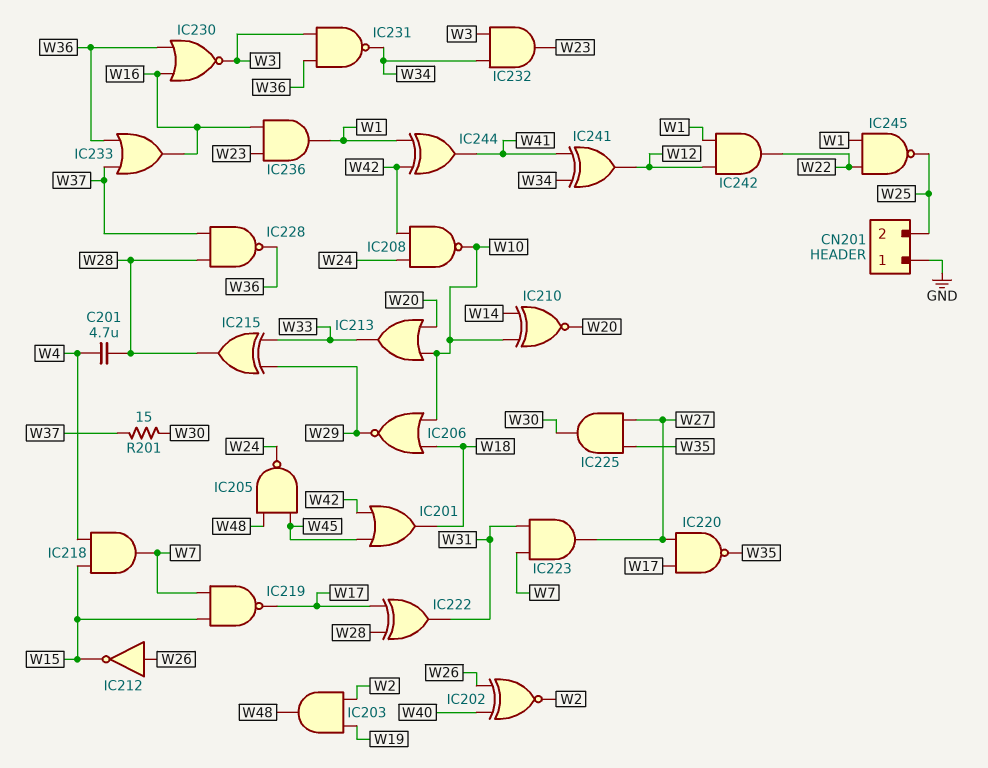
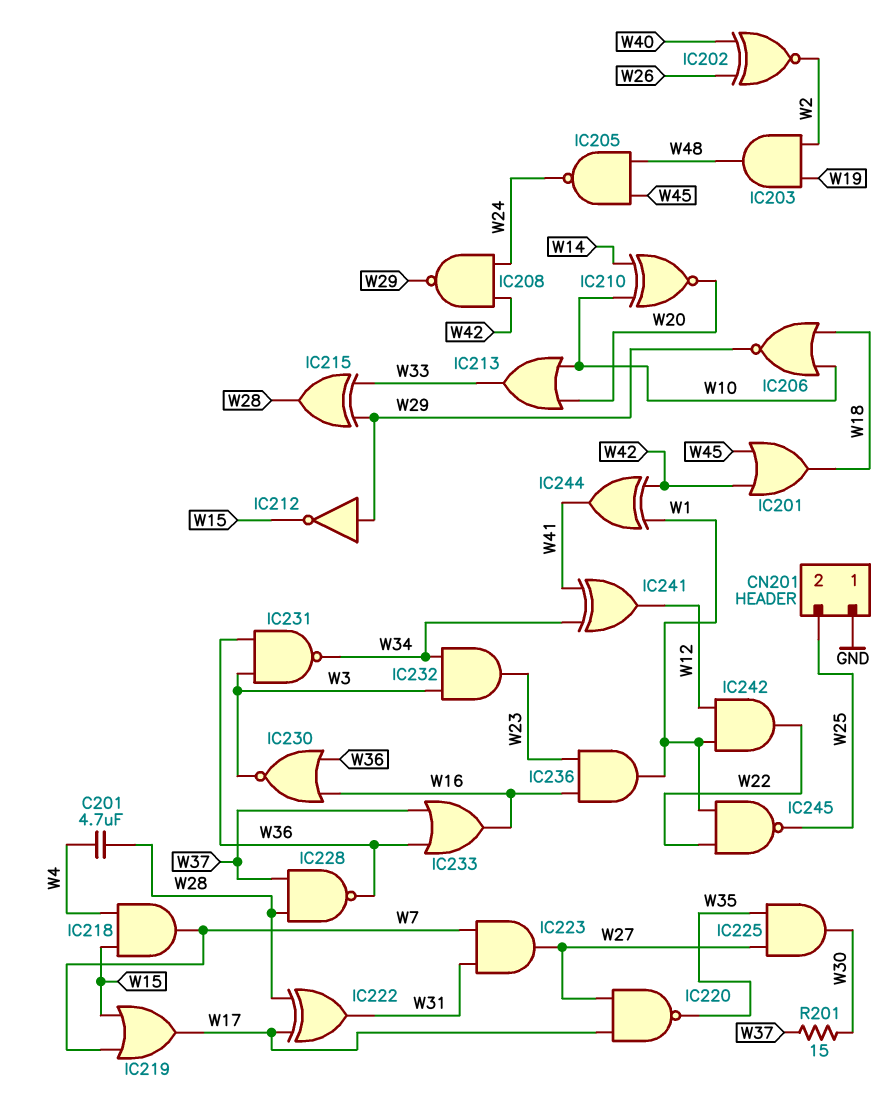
IC208: NAND (in W24, in W42, out W10) -> NAND (in W24, in W42, out W29)
IC212: NOT (in W26, out W15) -> NOT (in W29, out W15)
IC219: NAND (in W7, in W15, out W17) -> OR (in W7, in W15, out W17)

